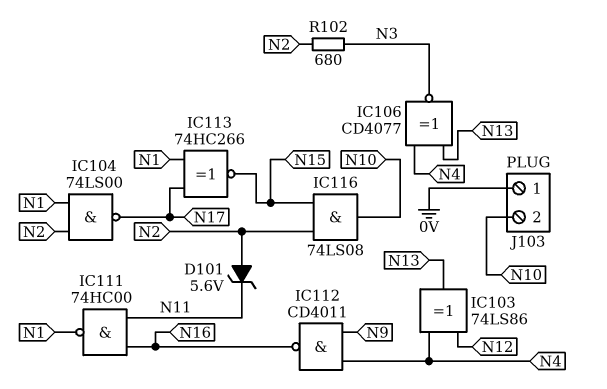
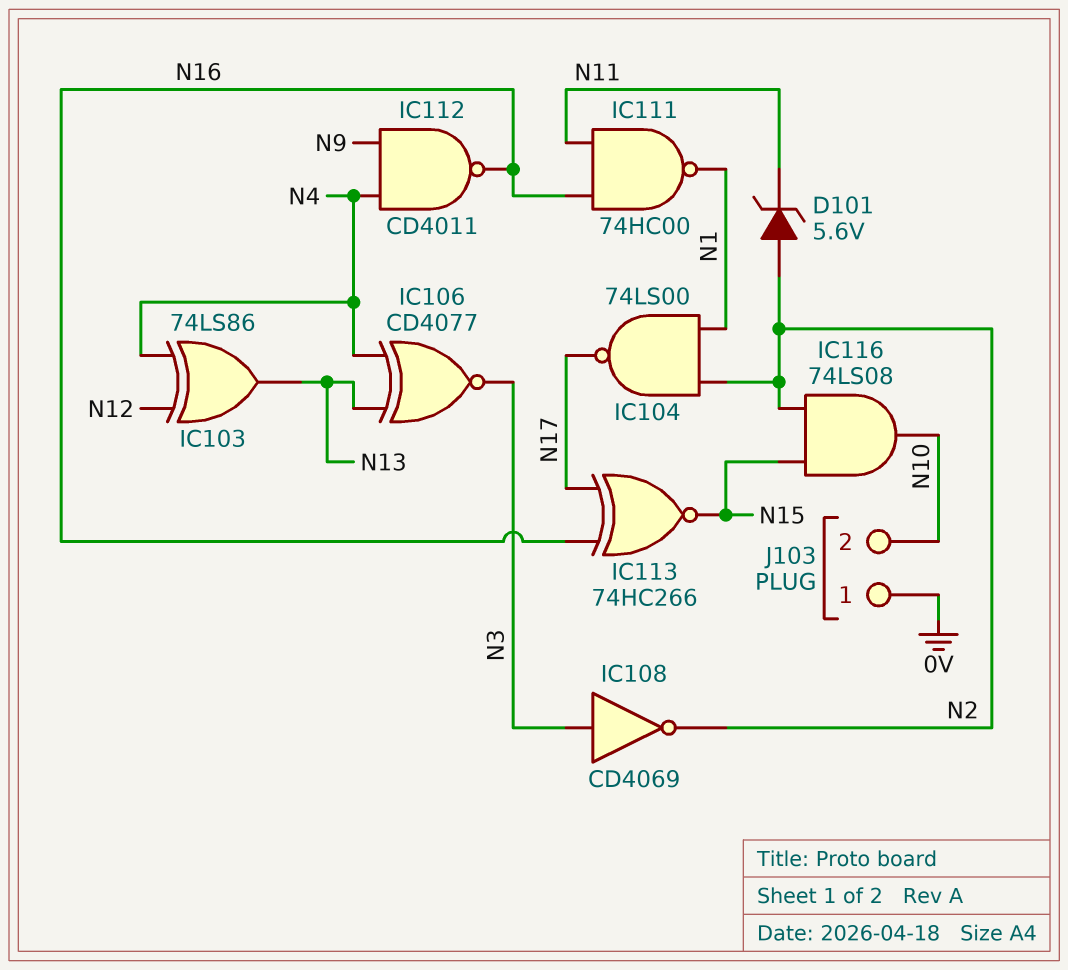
IC108: none -> NOT CD4069 (in N3, out N2)
IC113: XNOR 74HC266 (in N1, in N17, out N15) -> XNOR 74HC266 (in N16, in N17, out N15)
R102: 680 (N2, N3) -> none

